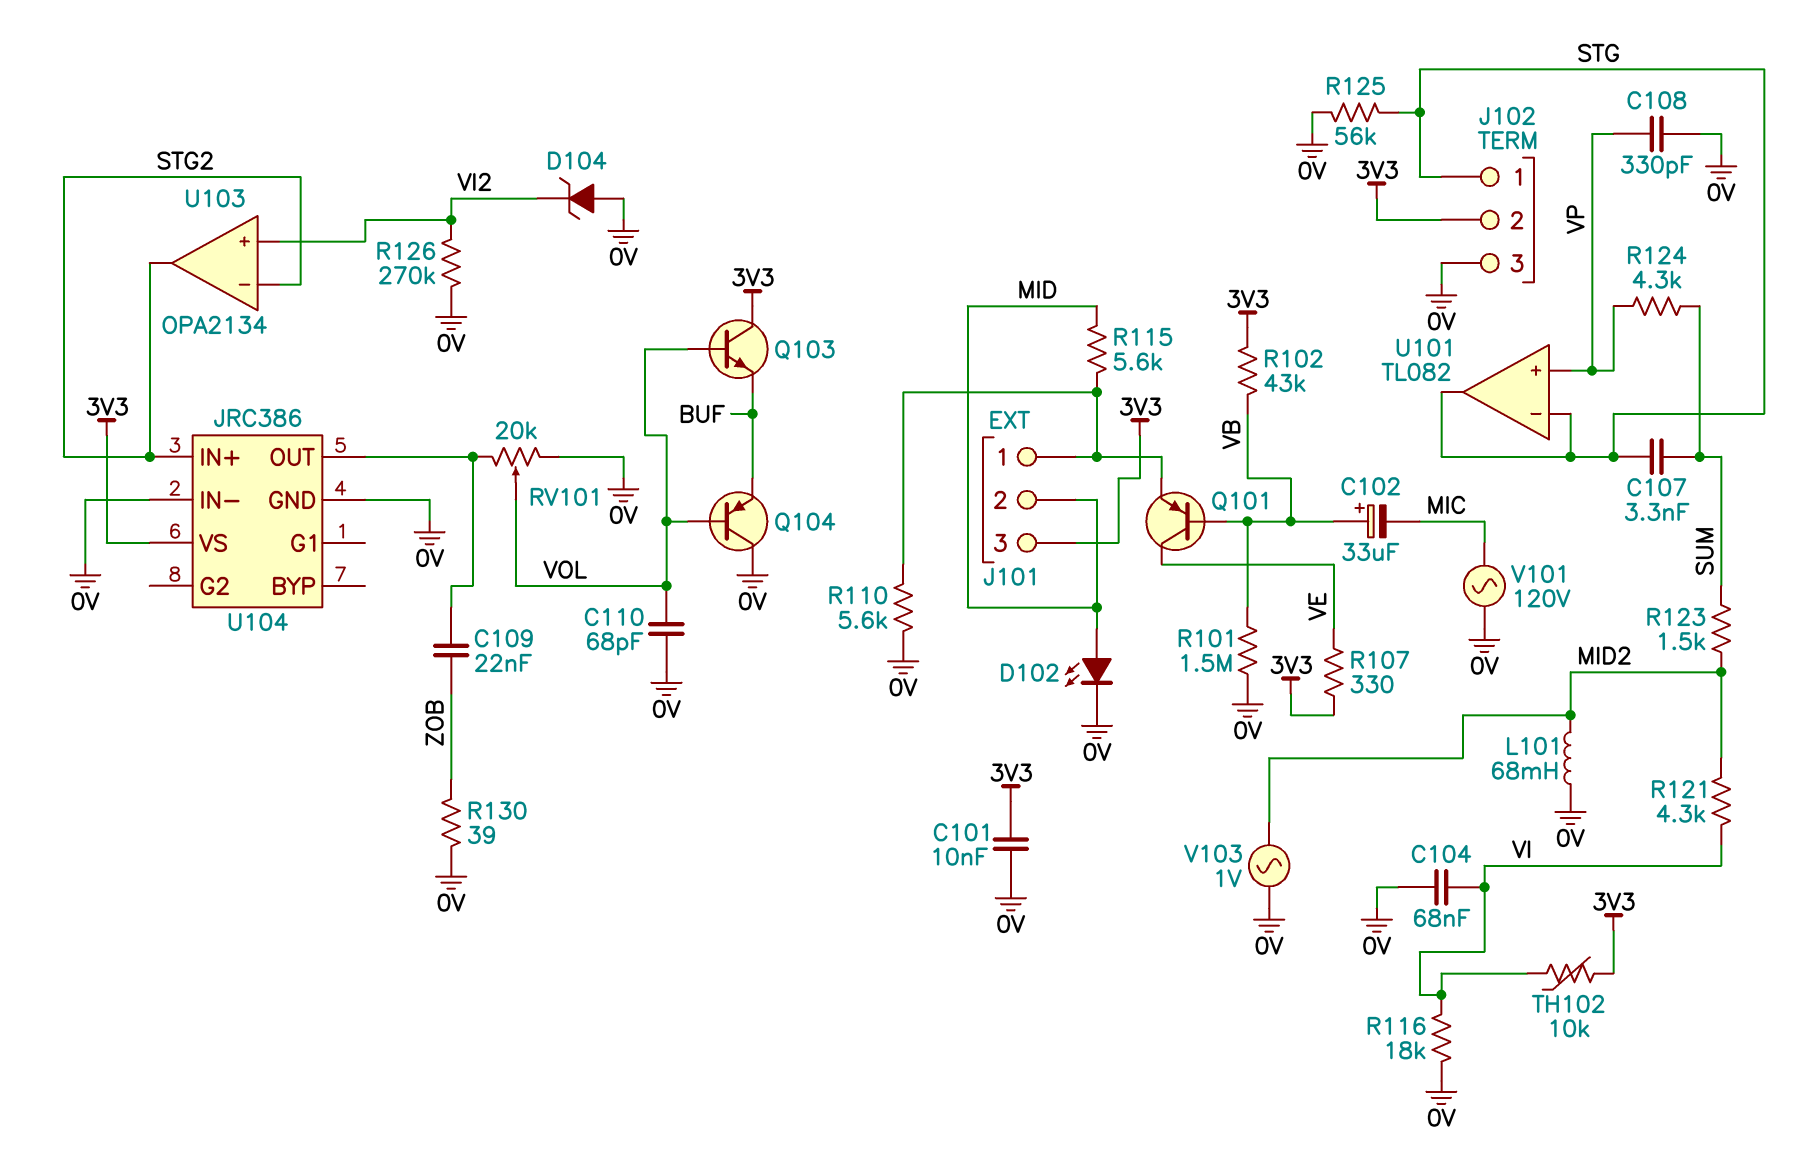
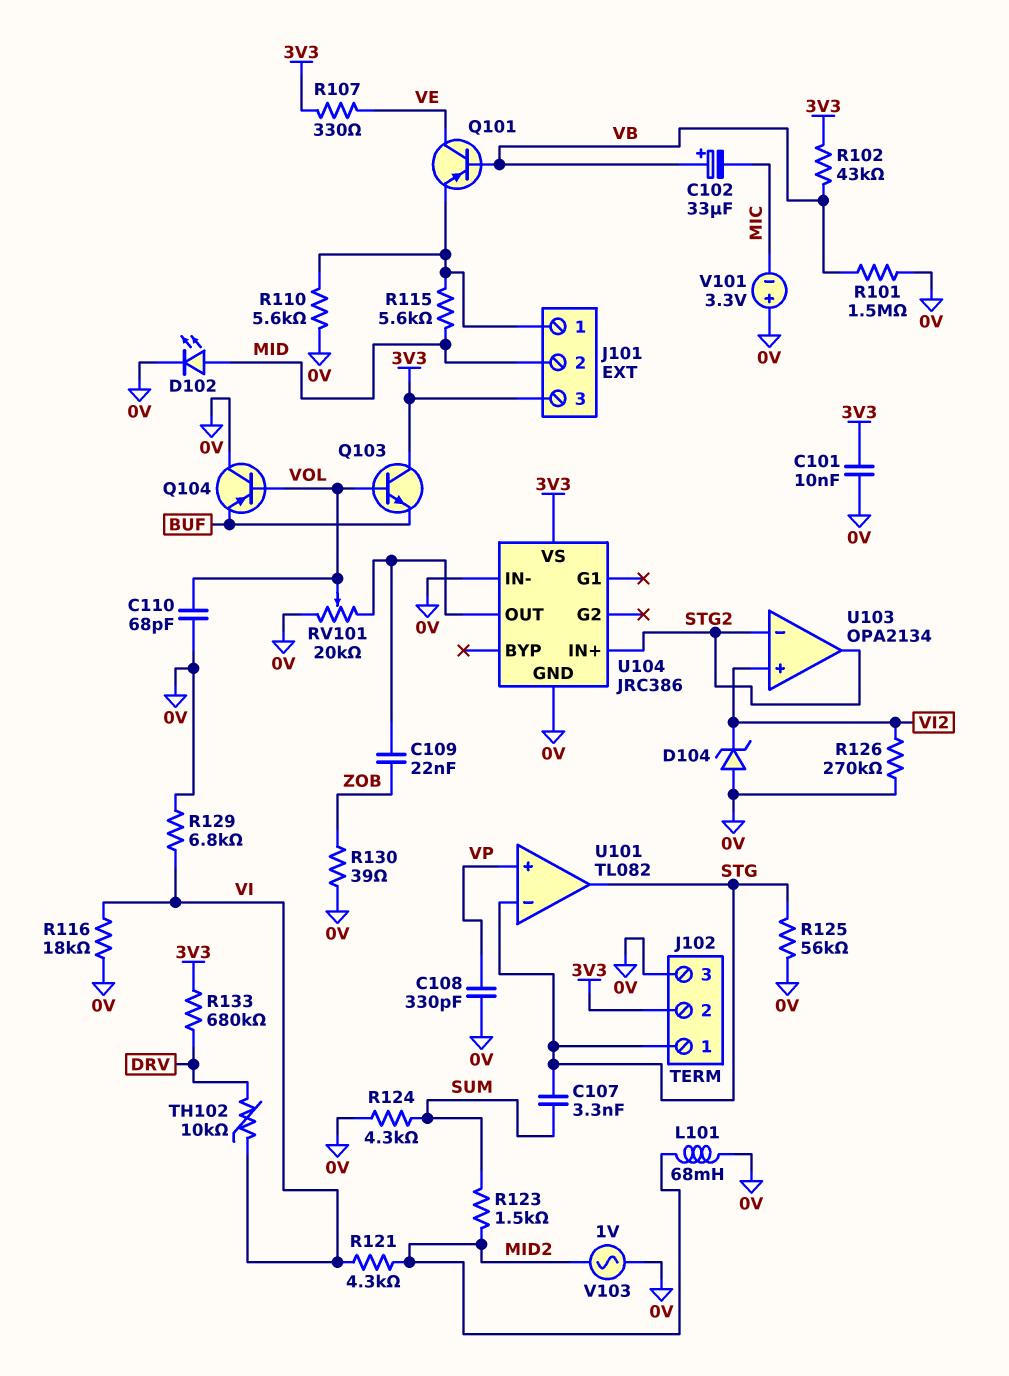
C104: 68nF (0V, VI) -> none
R124: 4.3k (SUM, VP) -> 4.3k (0V, SUM)
R129: none -> 6.8k (0V, VI)
R133: none -> 680k (3V3, DRV)
TH102: 10k (3V3, VI) -> 10k (DRV, VI)
V101: AC 120V (0V, MIC) -> 3.3V (plus 0V, minus MIC)

